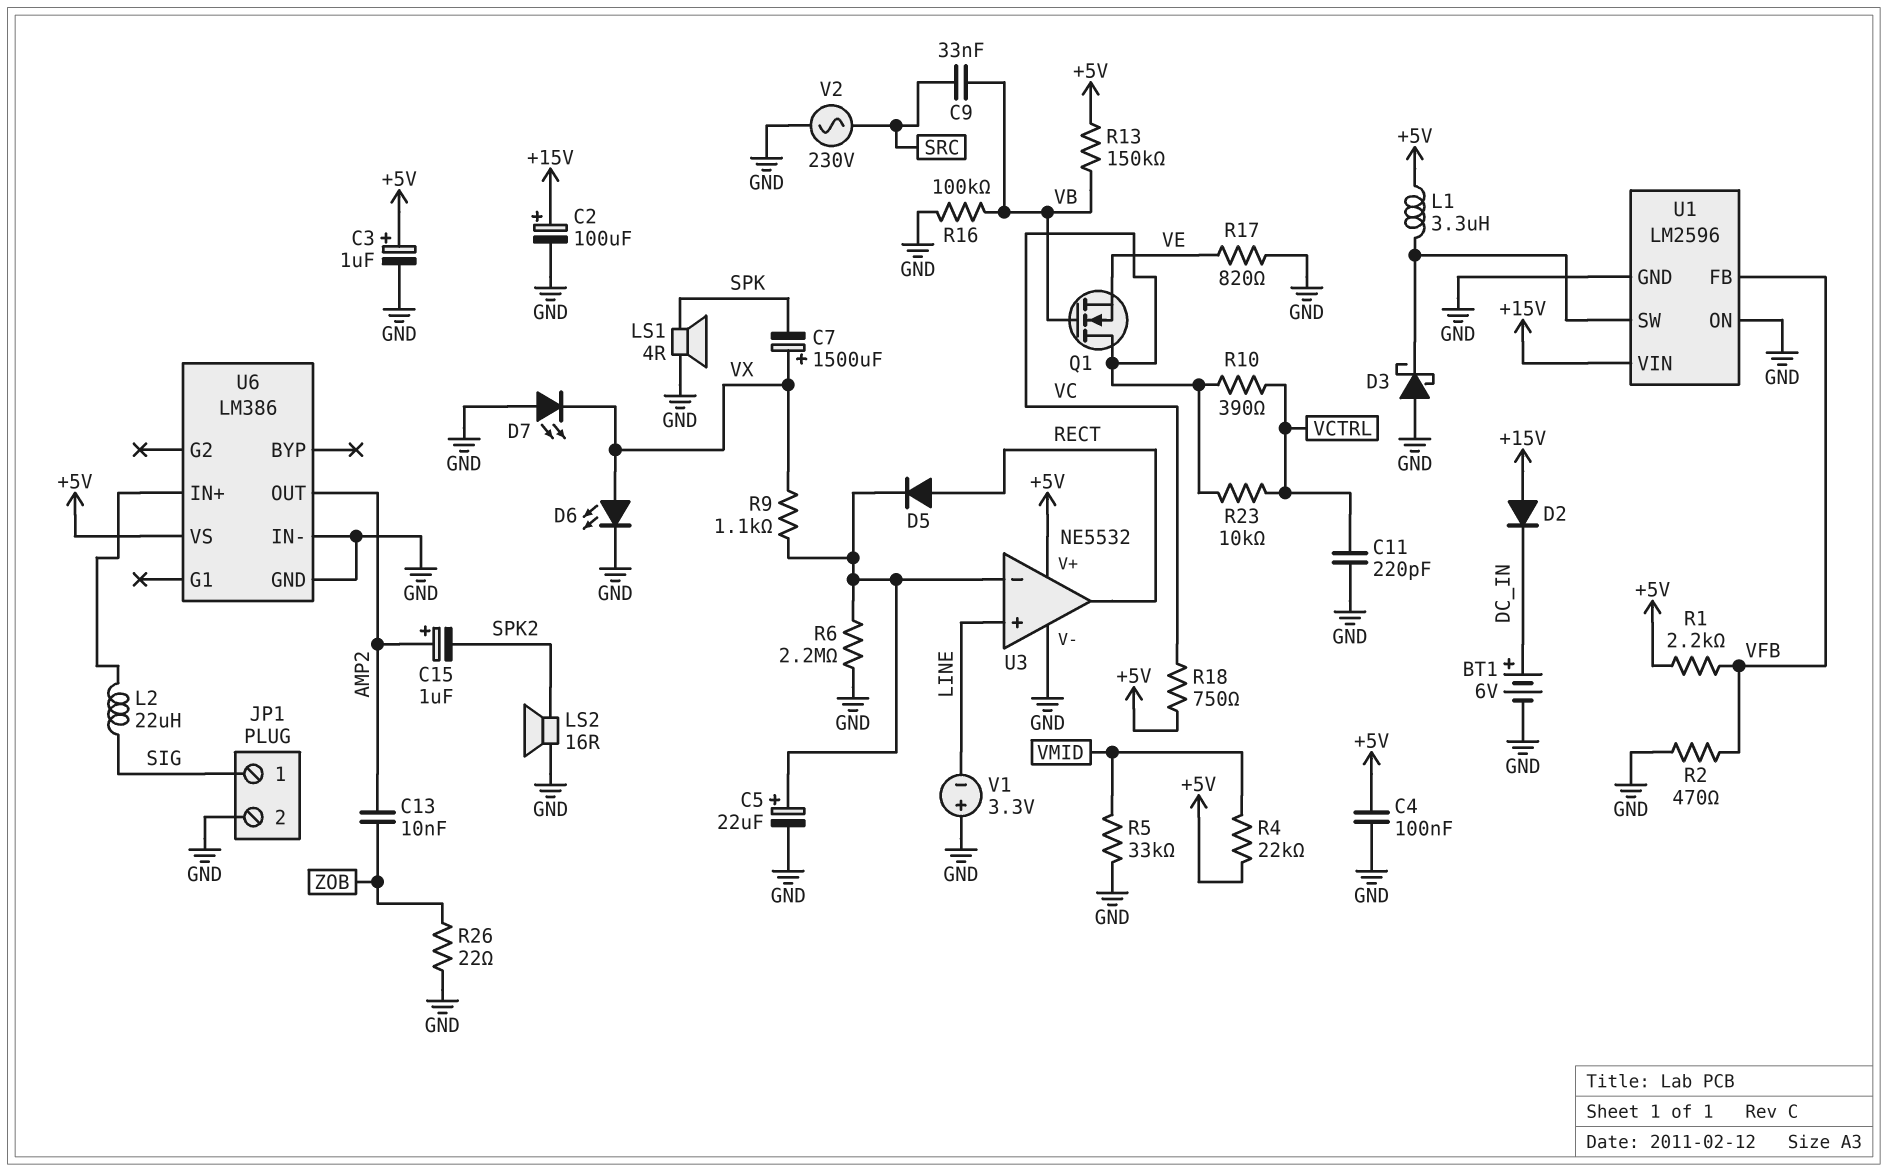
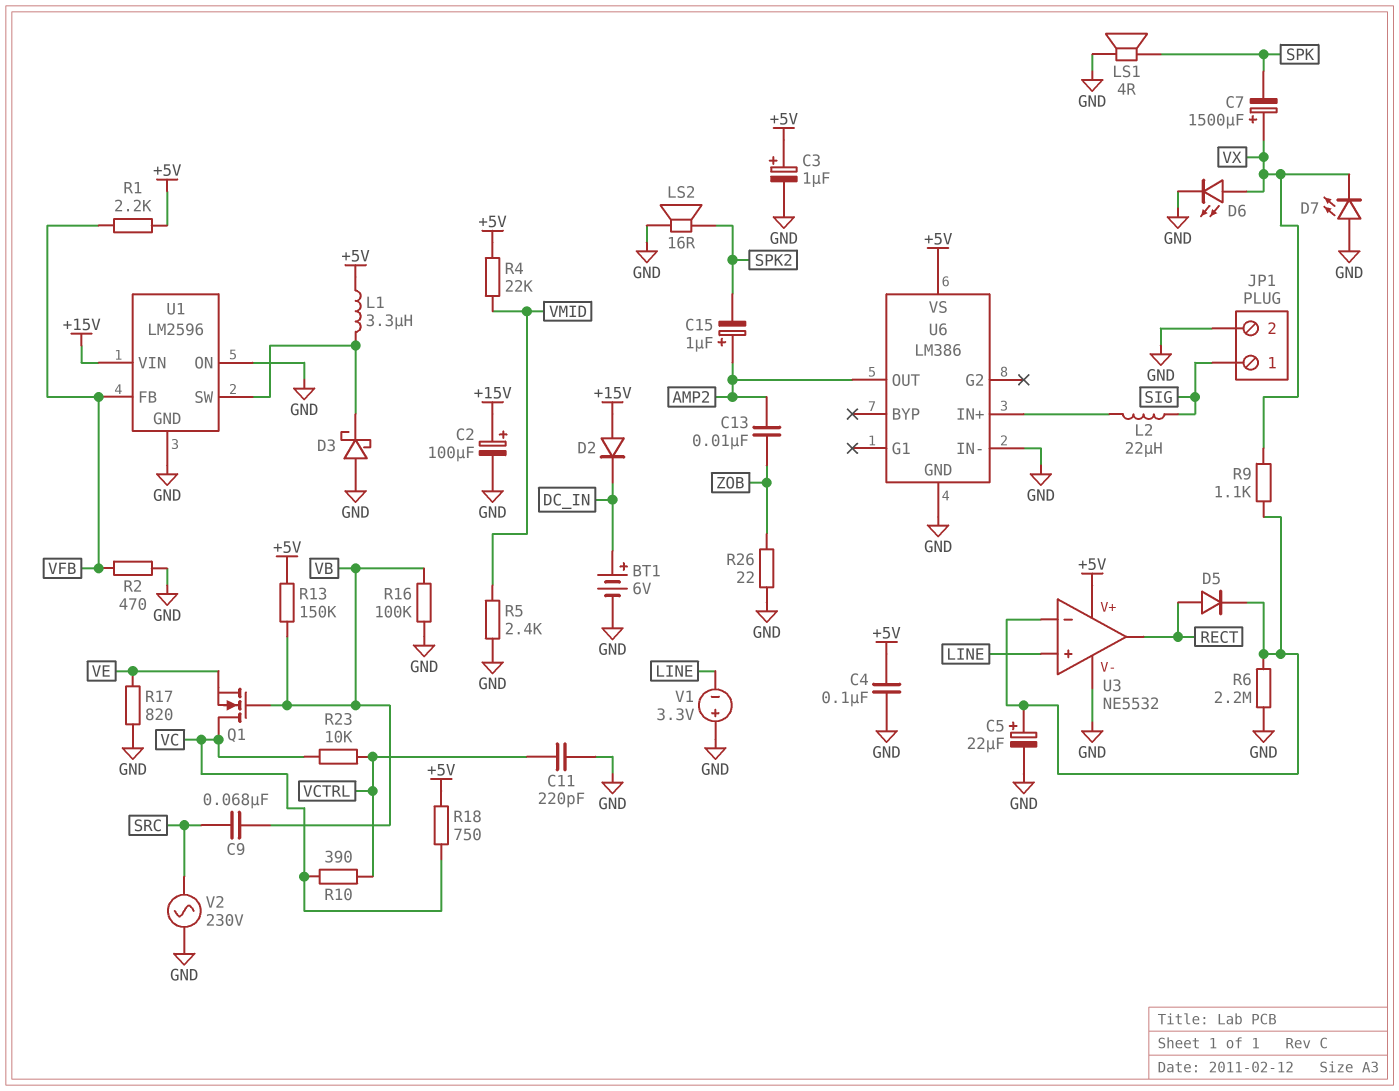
C9: 33nF (SRC, VB) -> 68nF (SRC, VB)
R5: 33k (GND, VMID) -> 2.4k (GND, VMID)

